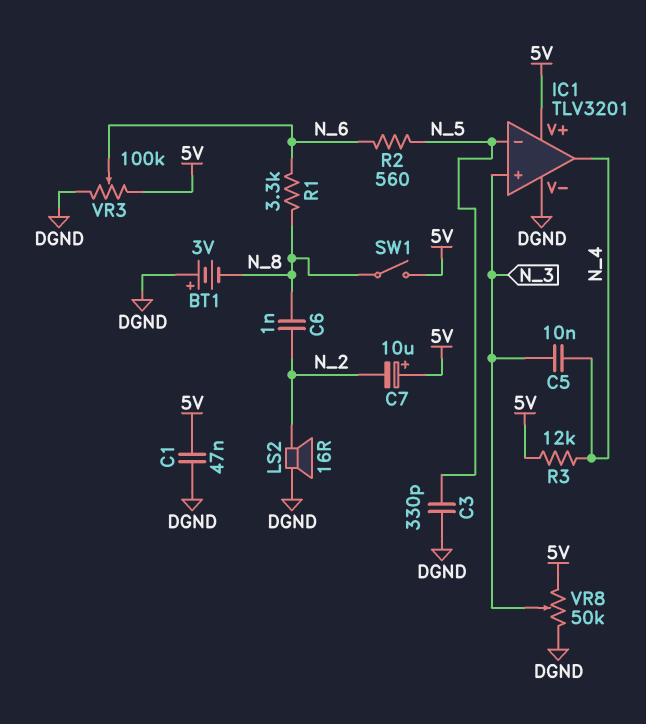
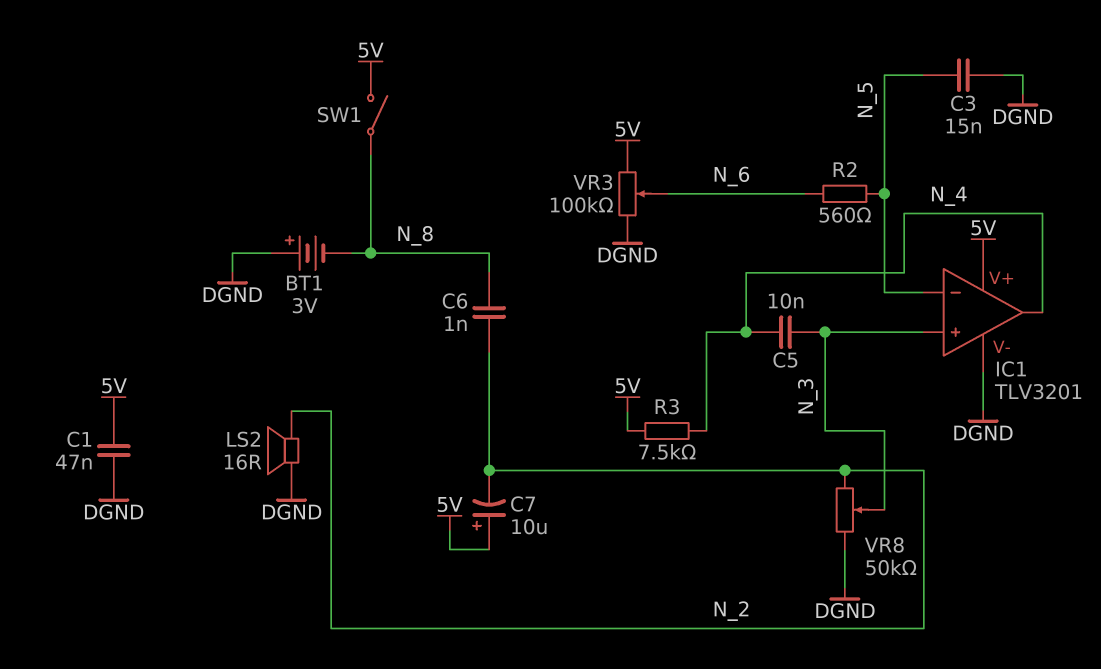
C3: 330pF (DGND, N_5) -> 15nF (DGND, N_5)
R1: 3.3k (N_6, N_8) -> none
R3: 12k (5V, N_4) -> 7.5k (5V, N_4)
VR8: 50k (5V, DGND, wiper N_3) -> 50k (DGND, N_2, wiper N_3)

